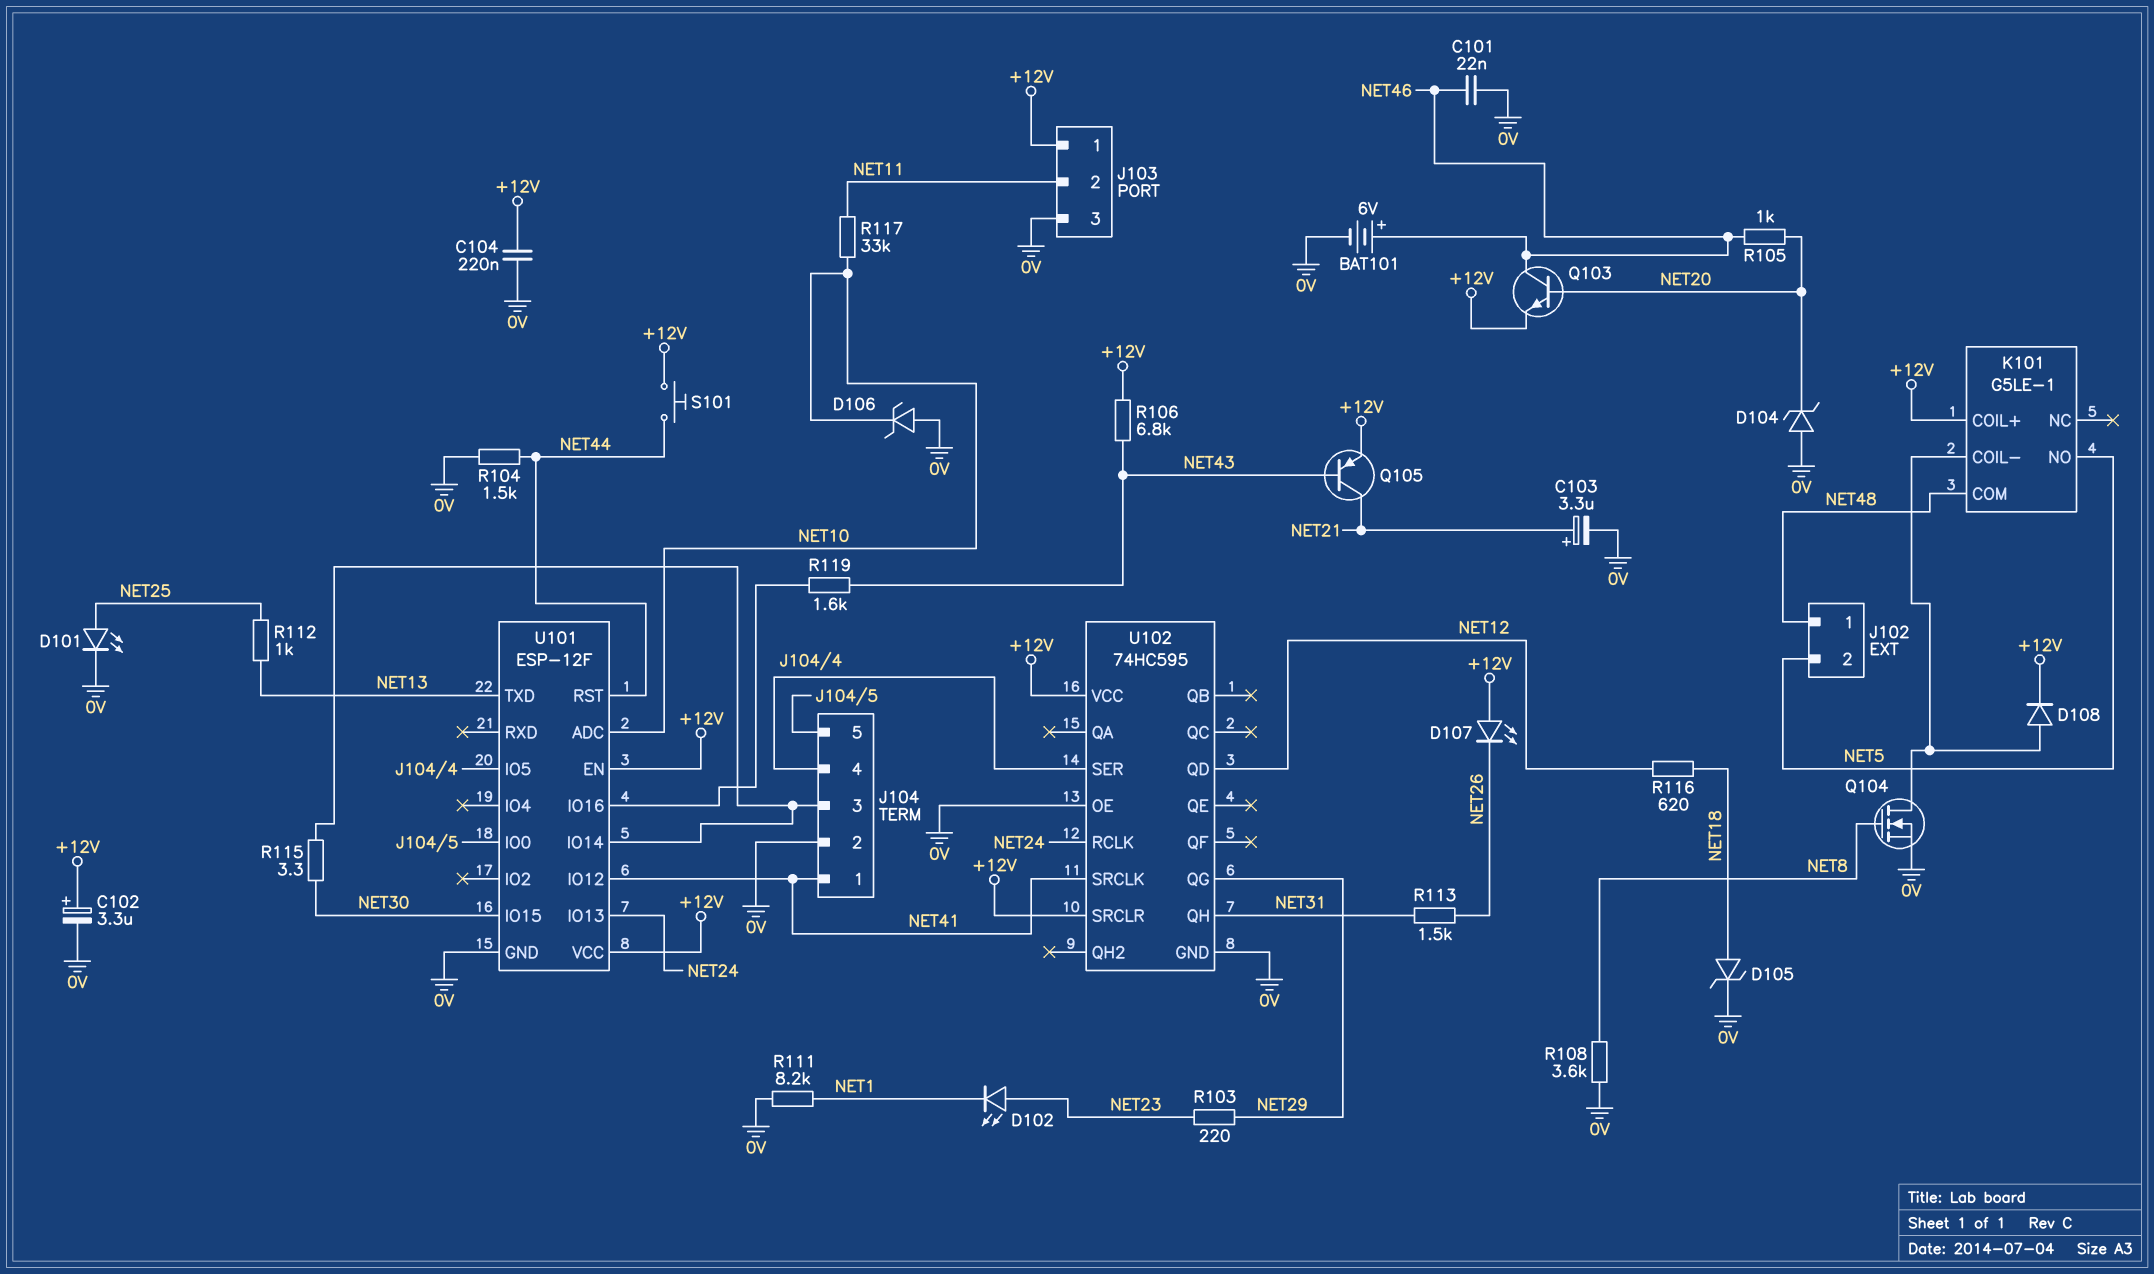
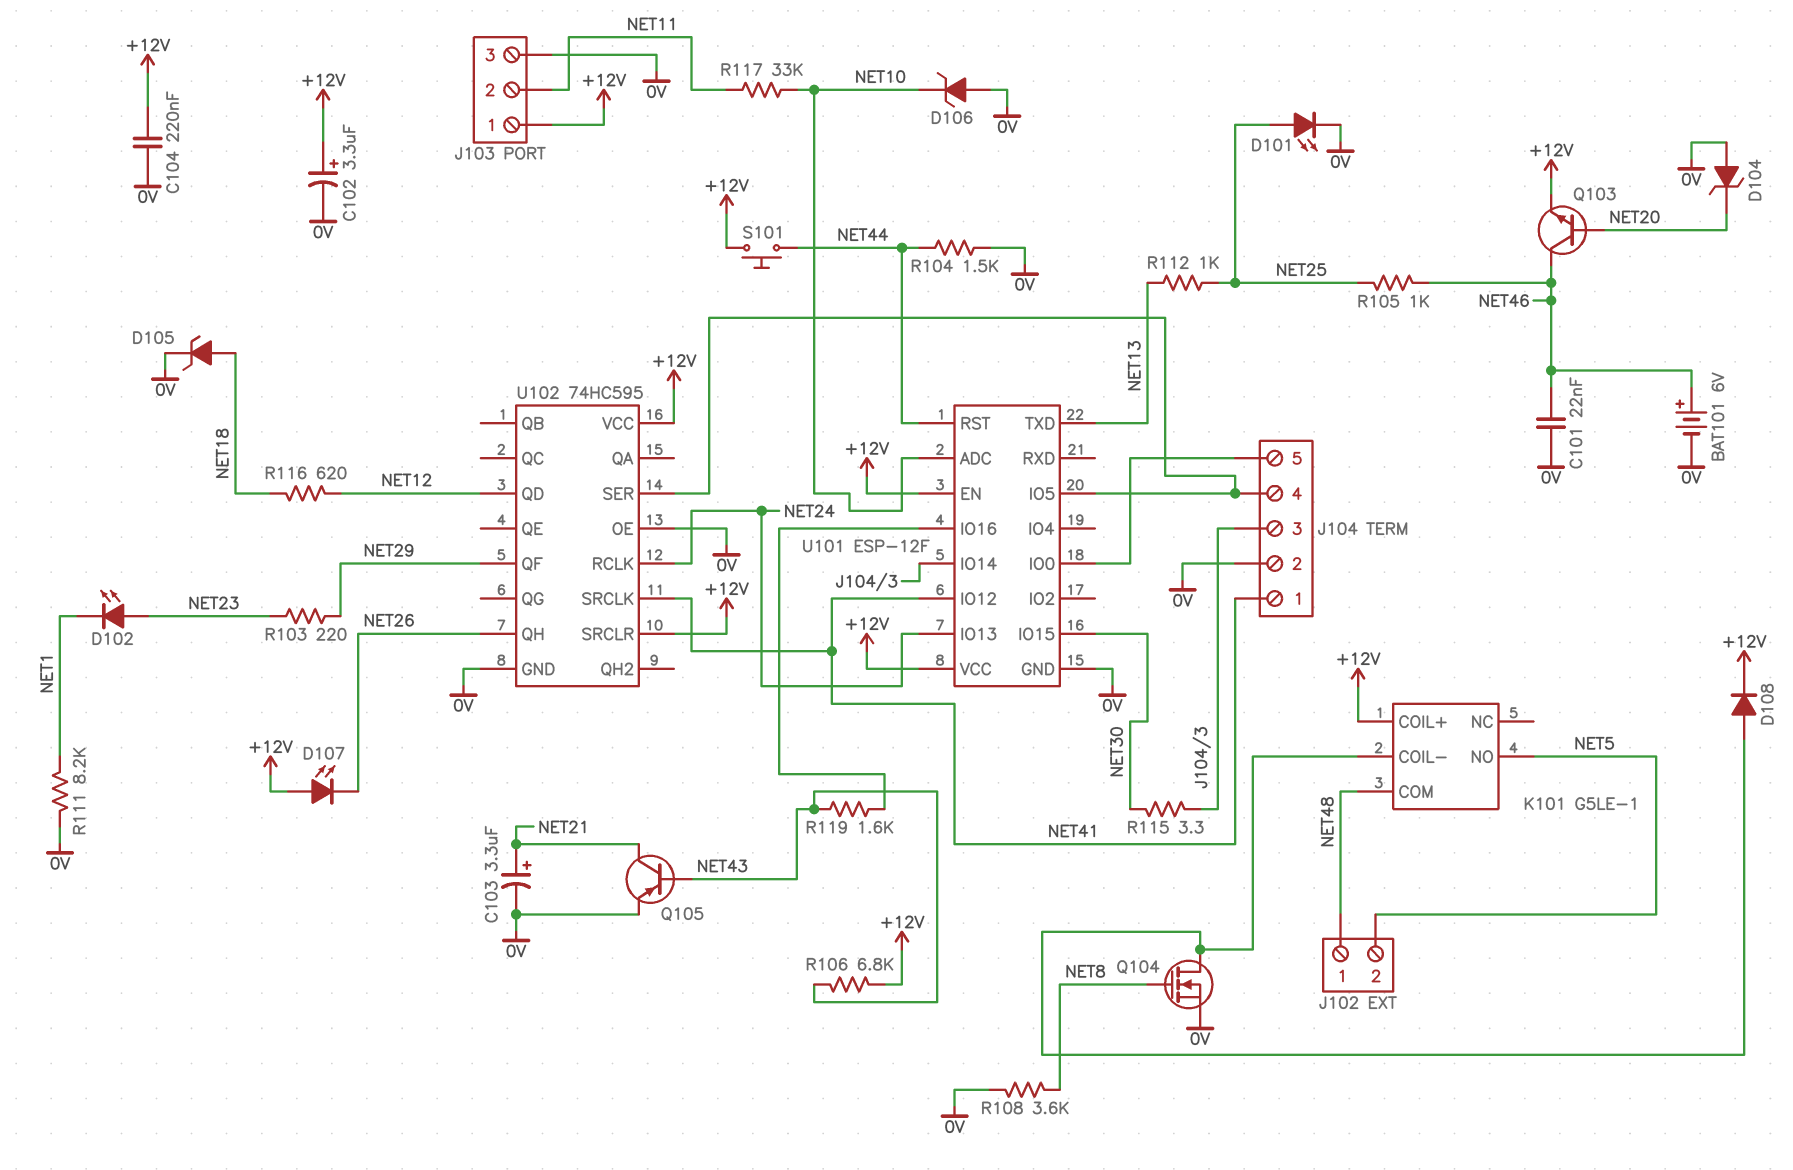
Q105: PNP (B NET43, C NET21, E +12V) -> PNP (B NET43, C NET21, E 0V)
R105: 1k (NET20, NET46) -> 1k (NET25, NET46)
R113: 1.5k (NET26, NET31) -> none
U102 pin QF: none -> NET29
U102 pin QG: NET29 -> none
U102 pin QH: NET31 -> NET26

